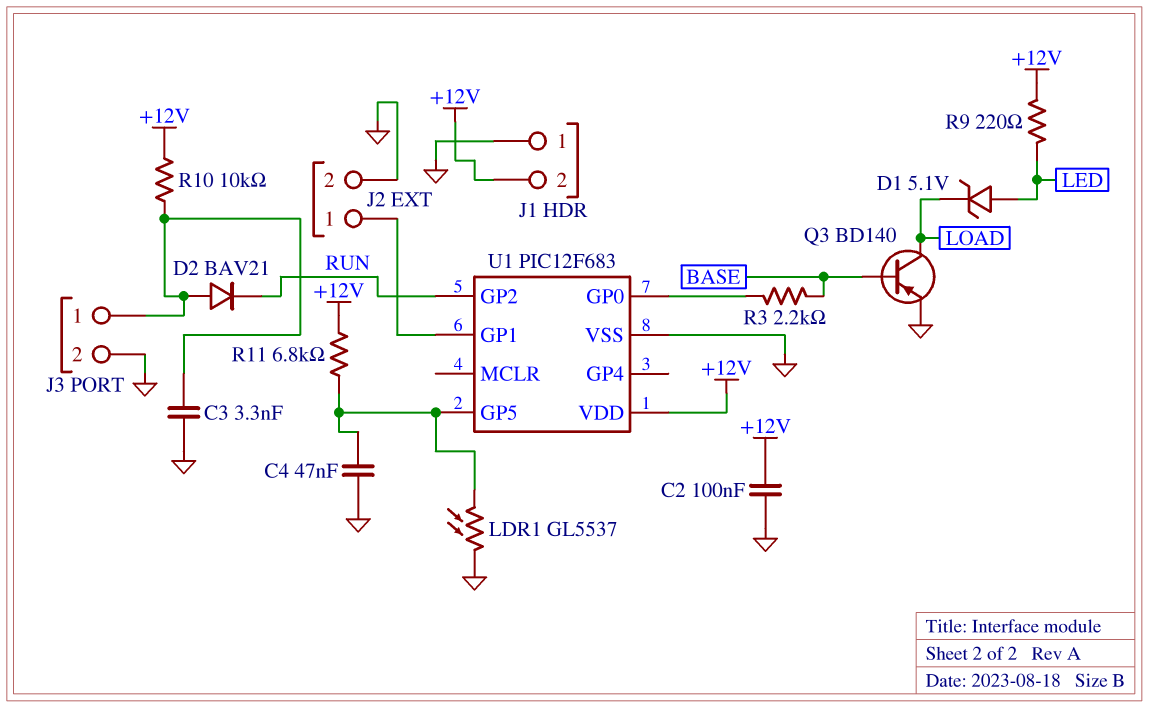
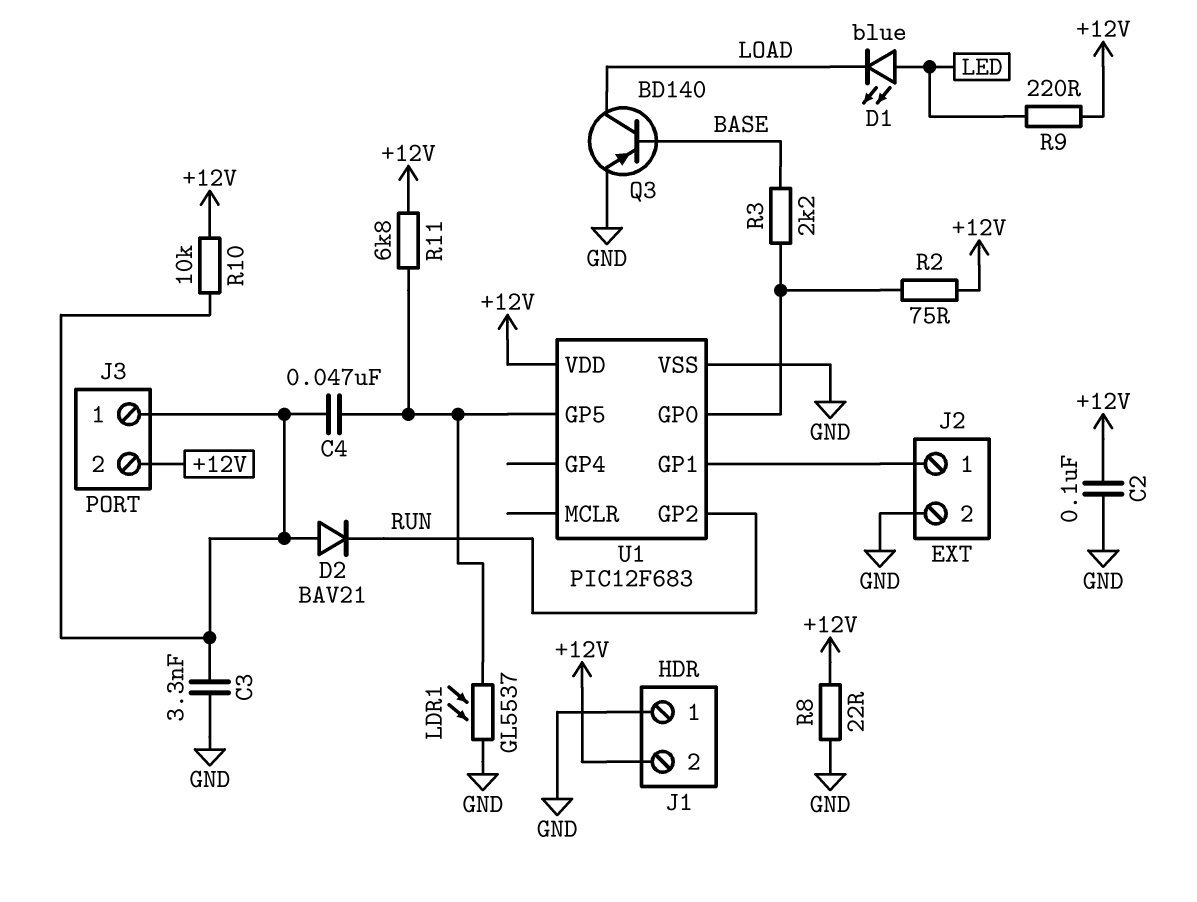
C4: 47nF (GND, U1/GP5) -> 47nF (J3/1, U1/GP5)
D1: zener 5.1V (A LED, K LOAD) -> LED blue (A LED, K LOAD)
J3 pin 2: GND -> +12V
R2: none -> 75 (+12V, U1/GP0)
R8: none -> 22 (+12V, GND)

